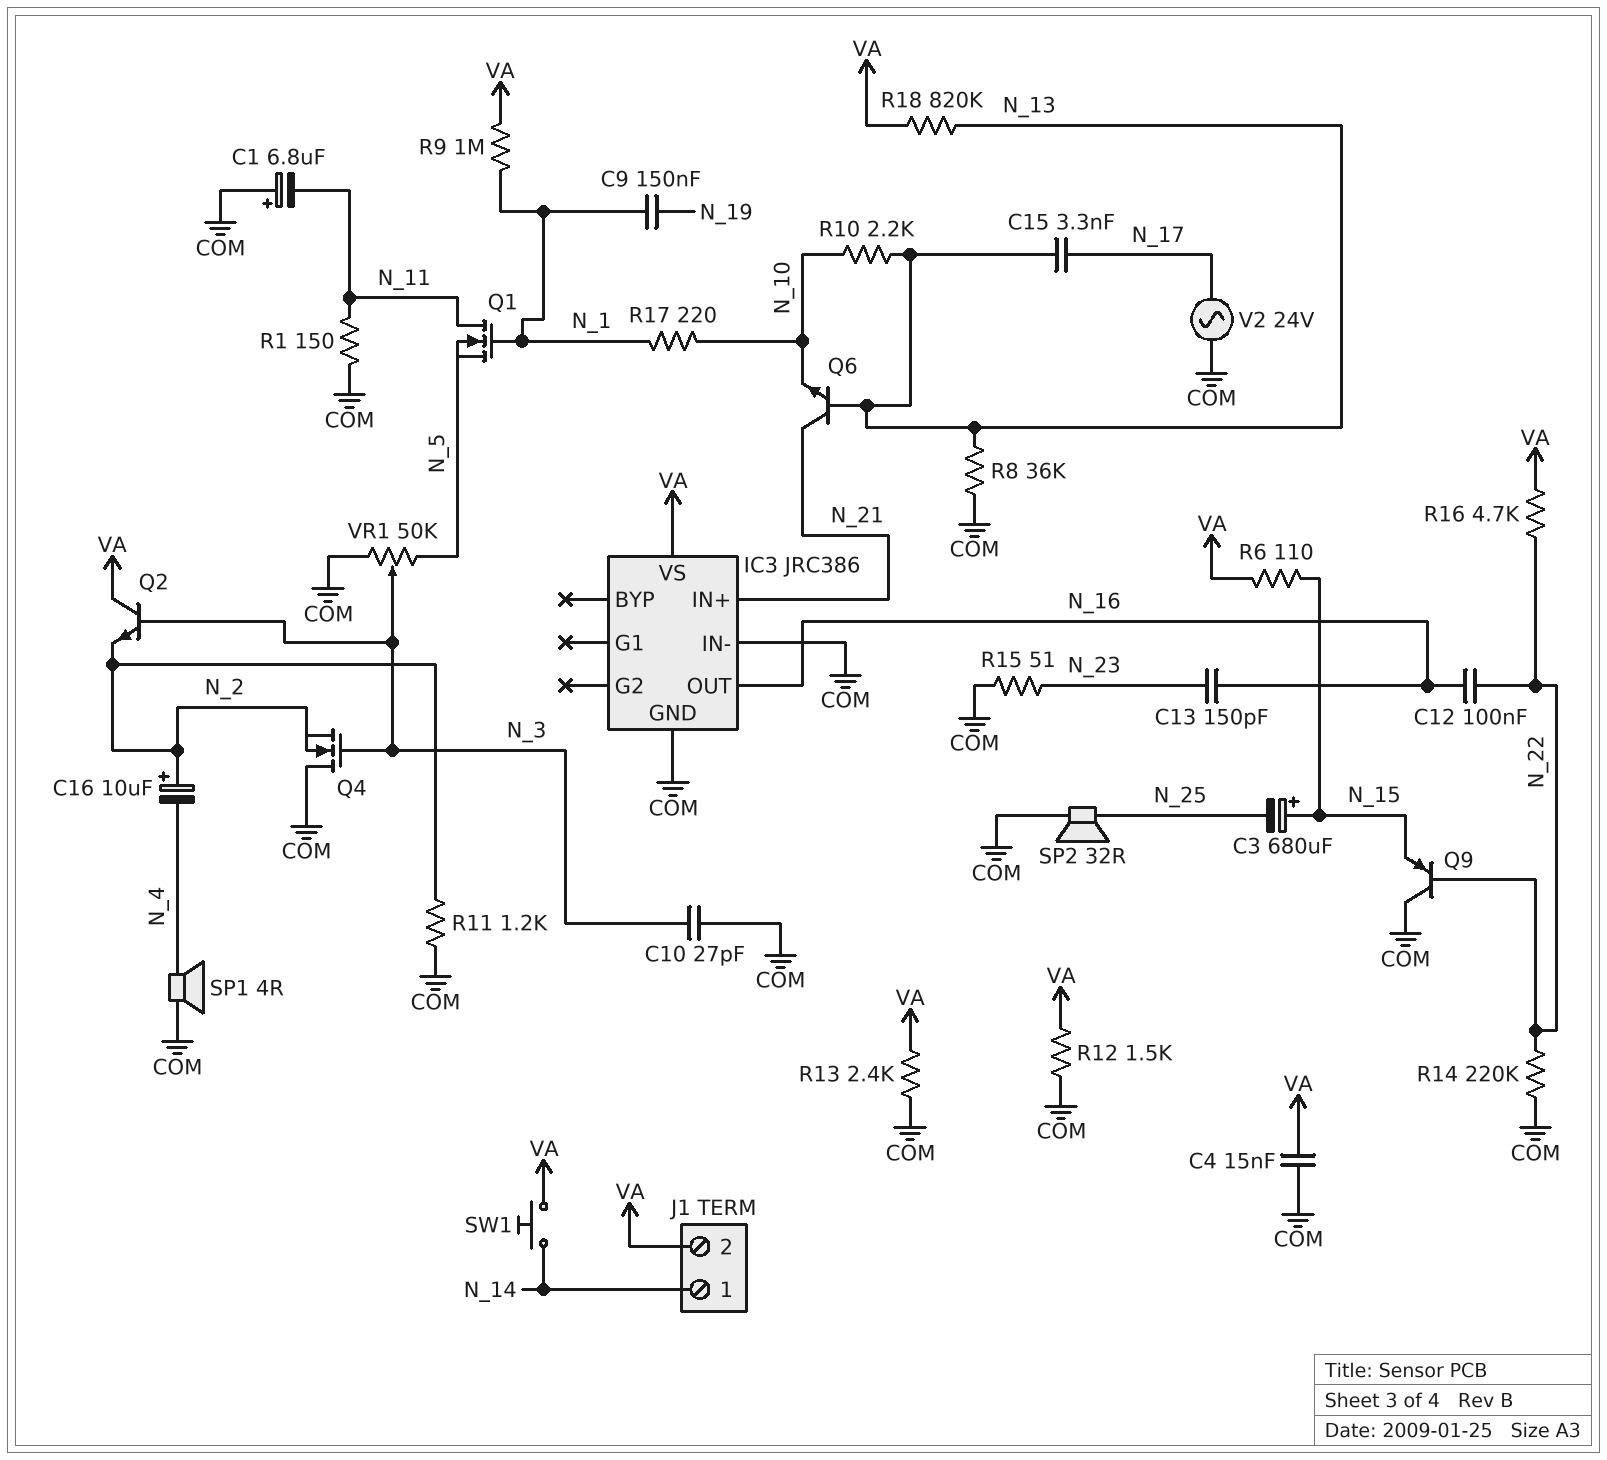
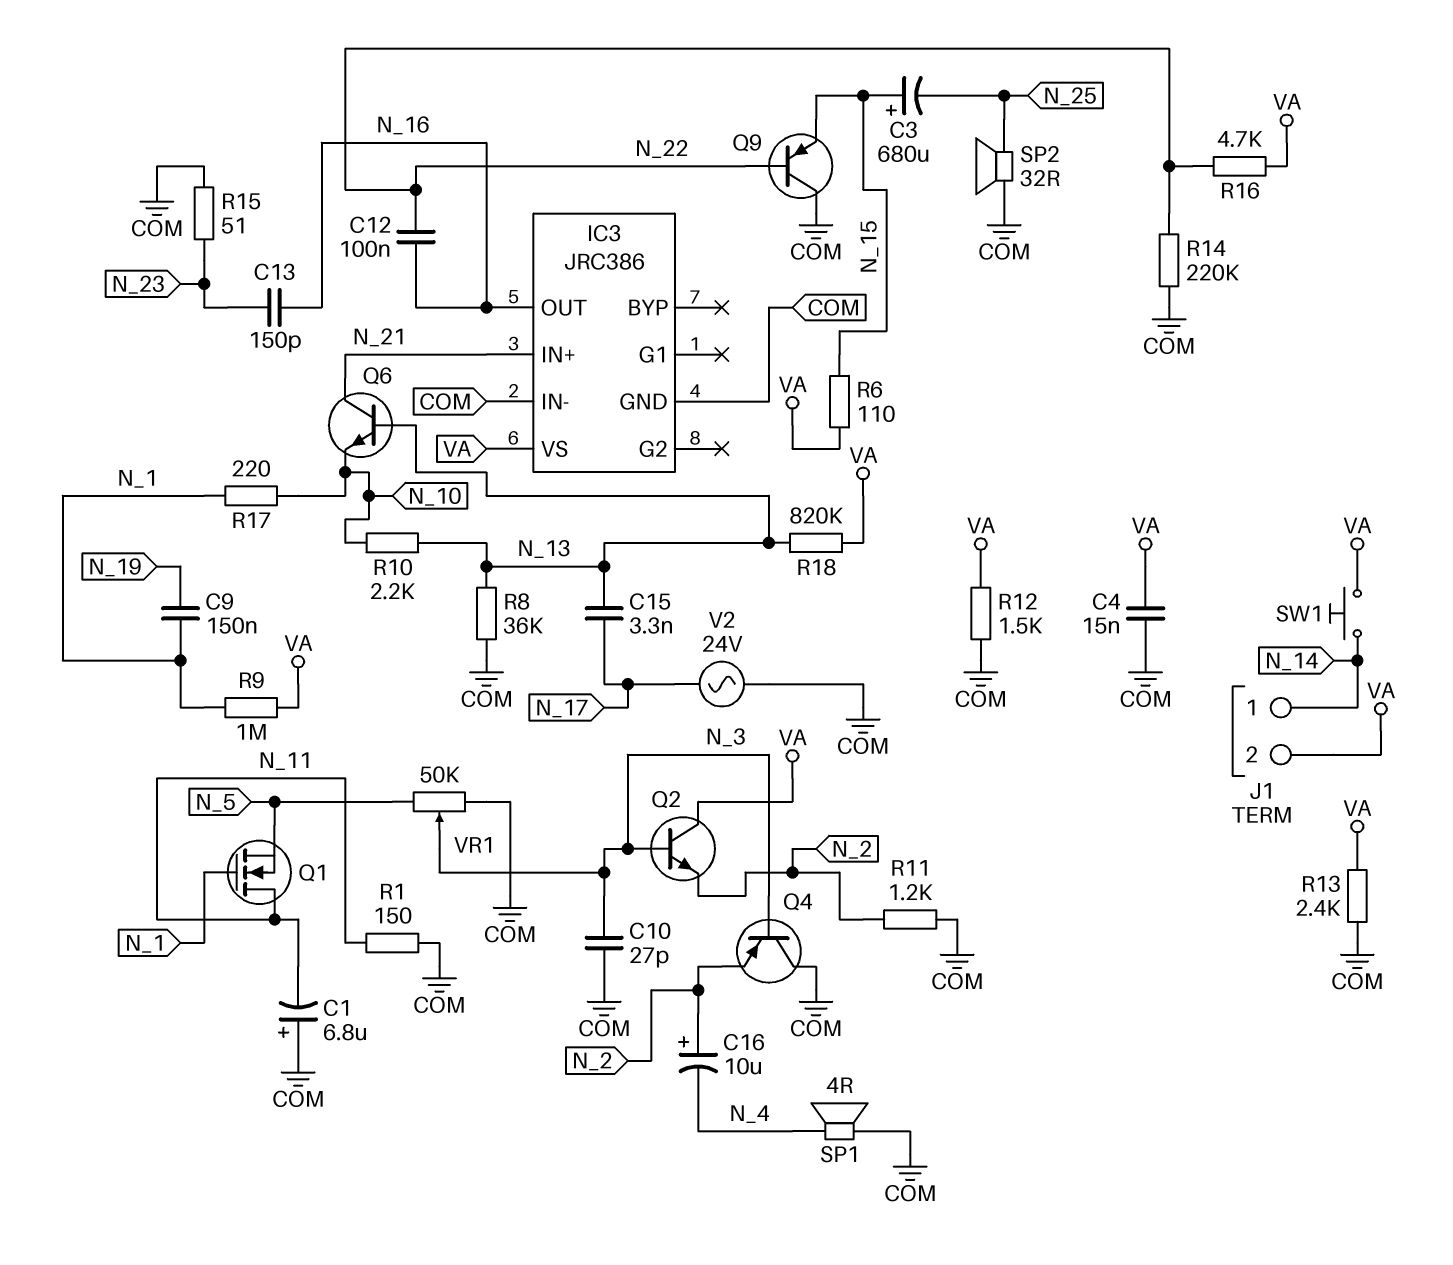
Q4: NMOS (G N_3, D COM, S N_2) -> PNP (B N_3, C COM, E N_2)

